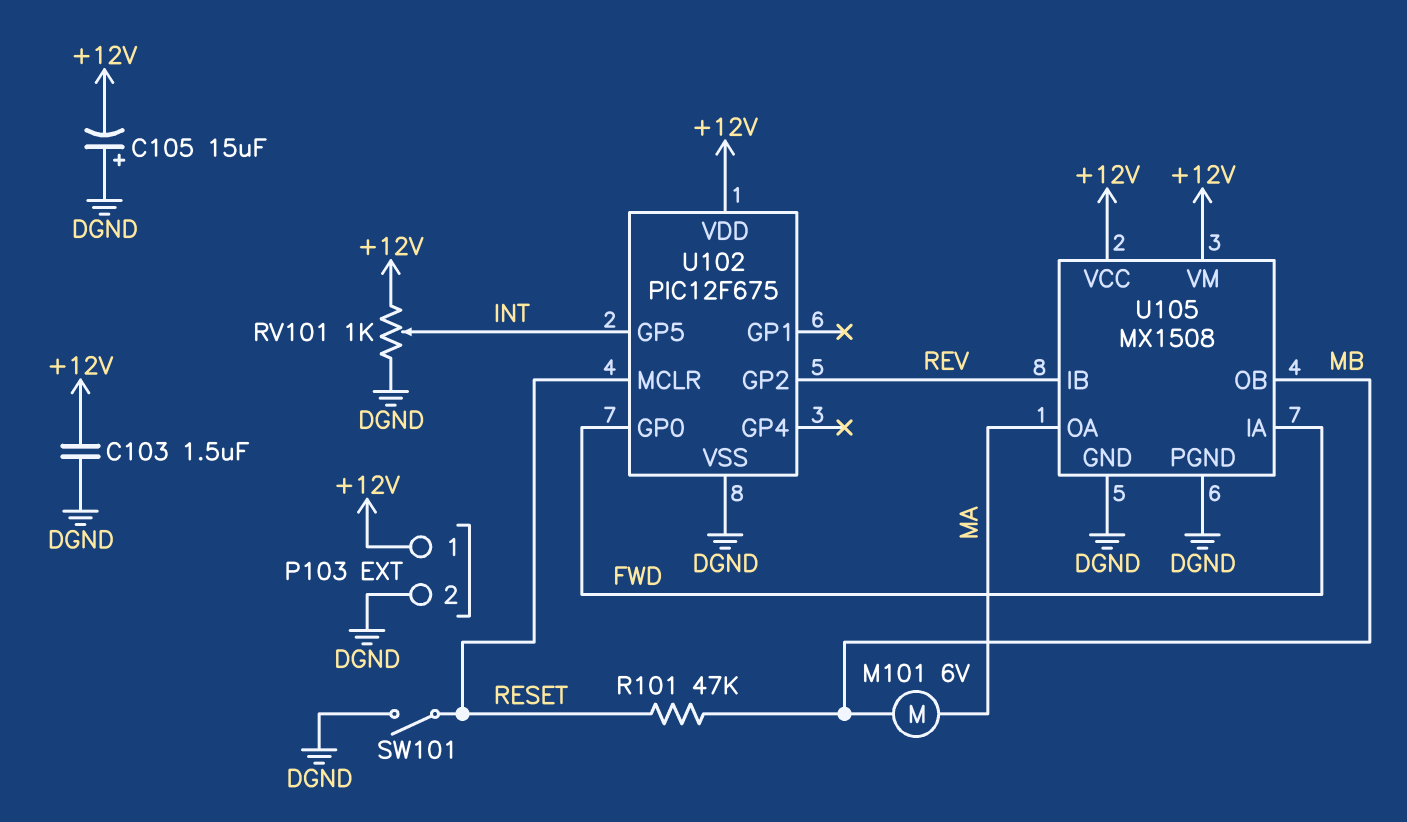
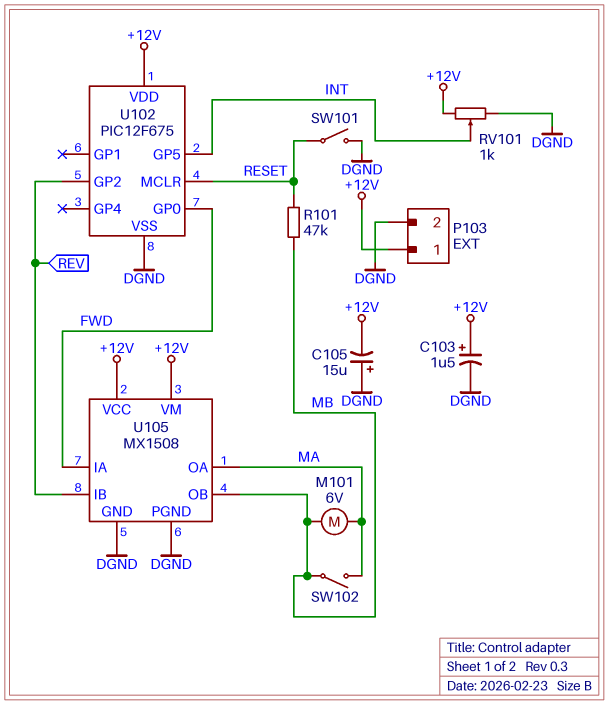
C103: 1.5uF (+12V, DGND) -> 1.5uF (plus +12V, minus DGND)
SW102: none -> switch (MA, MB)

